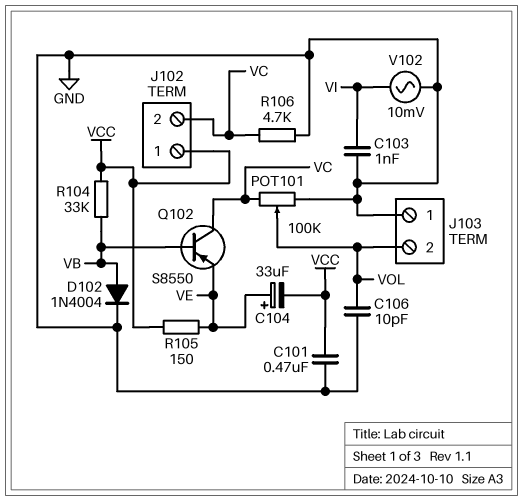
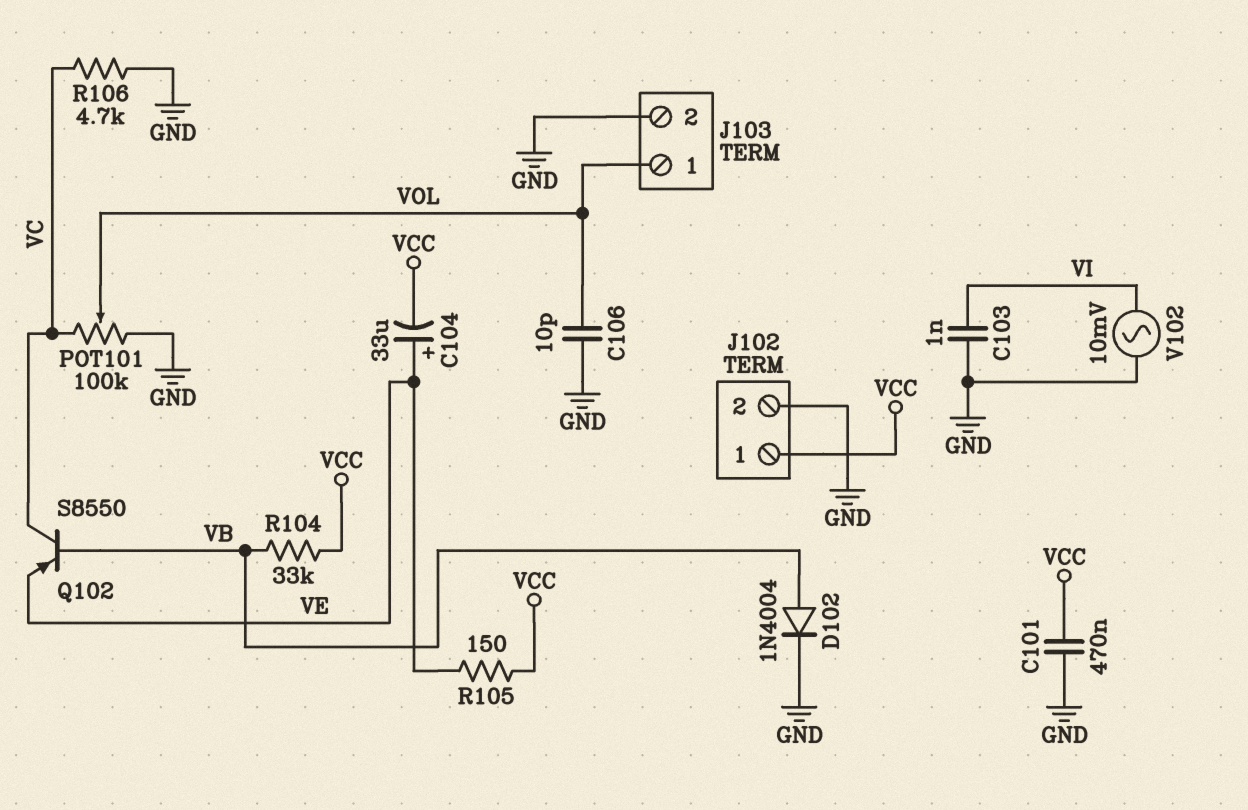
J102 pin 2: VC -> GND
J103 pin 1: GND -> VOL
J103 pin 2: VOL -> GND

